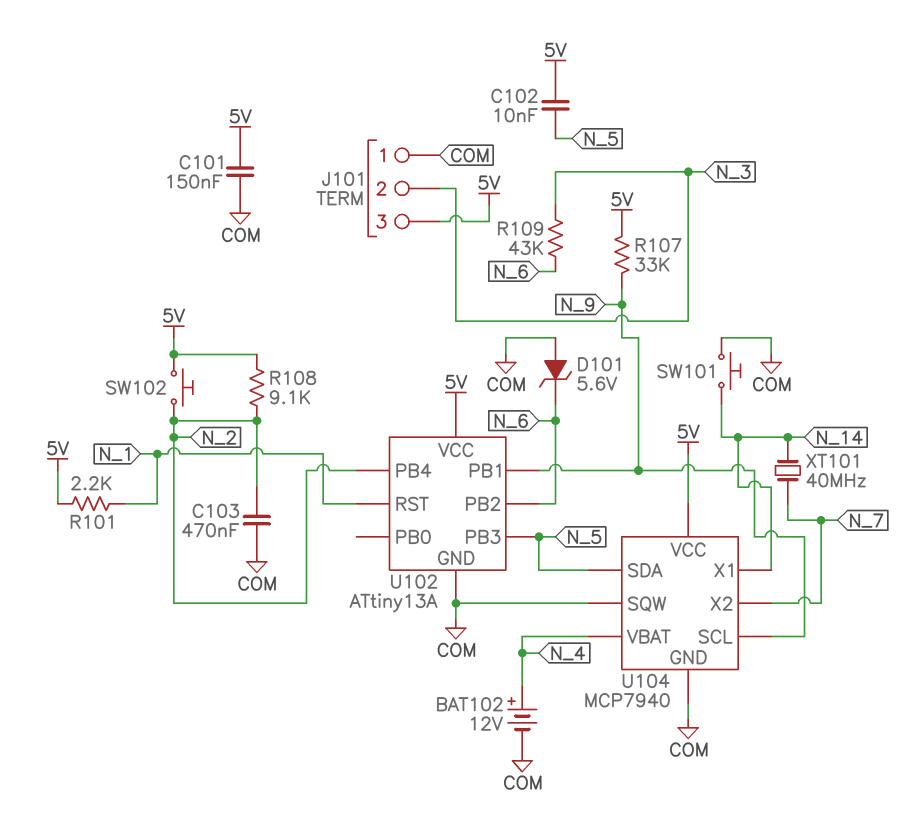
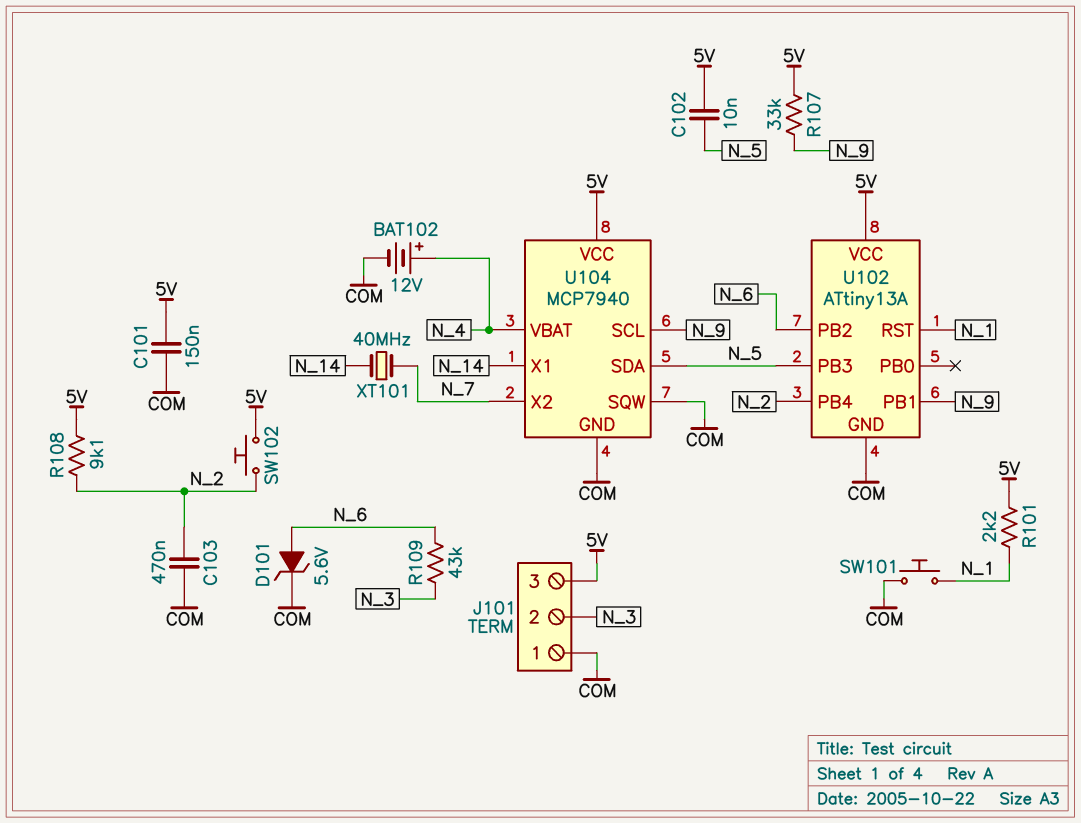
D101: zener 5.6V (A COM, K N_6) -> zener 5.6V (A N_6, K COM)
SW101: button (COM, N_14) -> button (COM, N_1)

